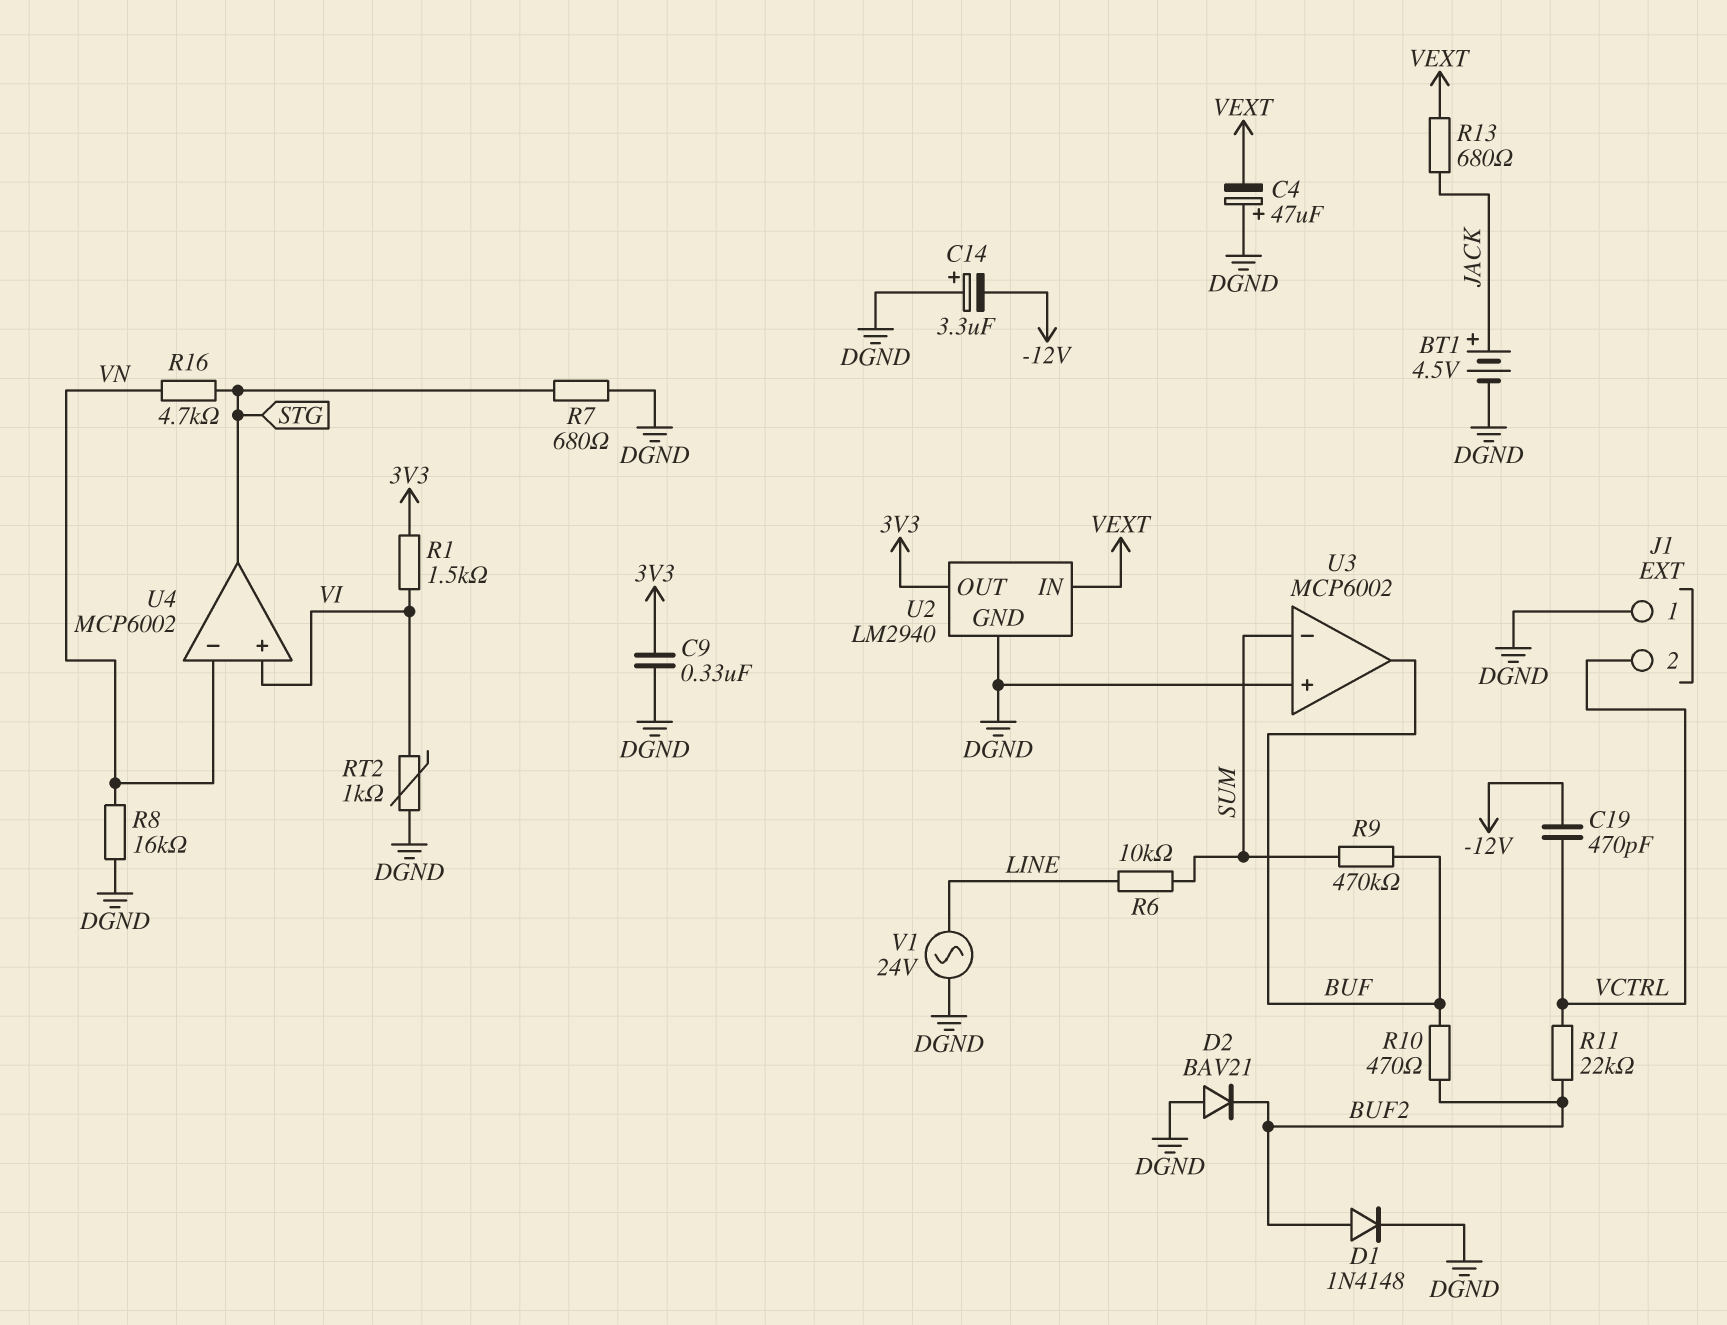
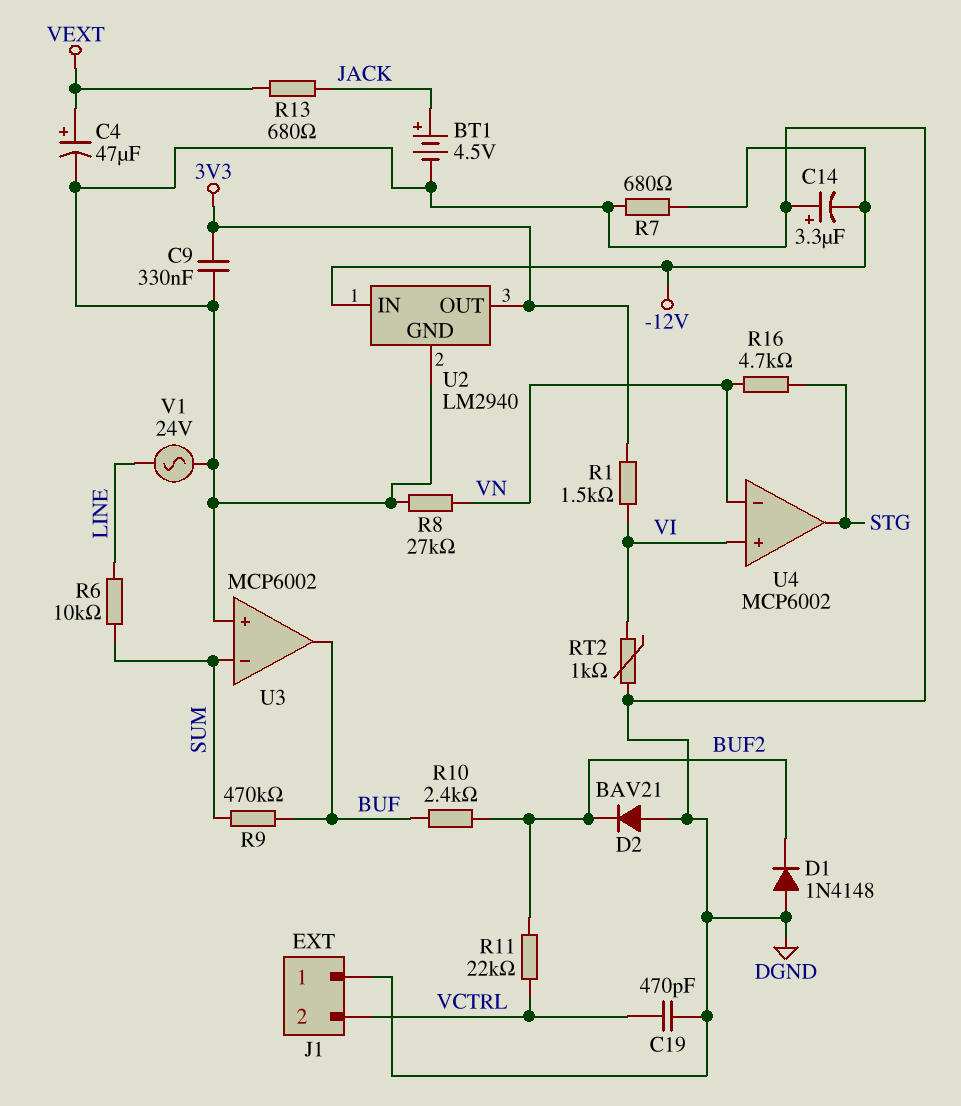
C4: 47uF (plus DGND, minus VEXT) -> 47uF (plus VEXT, minus DGND)
C19: 470pF (-12V, VCTRL) -> 470pF (DGND, VCTRL)
D1: diode 1N4148 (A BUF2, K DGND) -> diode 1N4148 (A DGND, K BUF2)
R7: 680 (DGND, STG) -> 680 (-12V, DGND)
R8: 16k (DGND, VN) -> 27k (DGND, VN)
R10: 470 (BUF, BUF2) -> 2.4k (BUF, BUF2)
U2 pin IN: VEXT -> -12V

